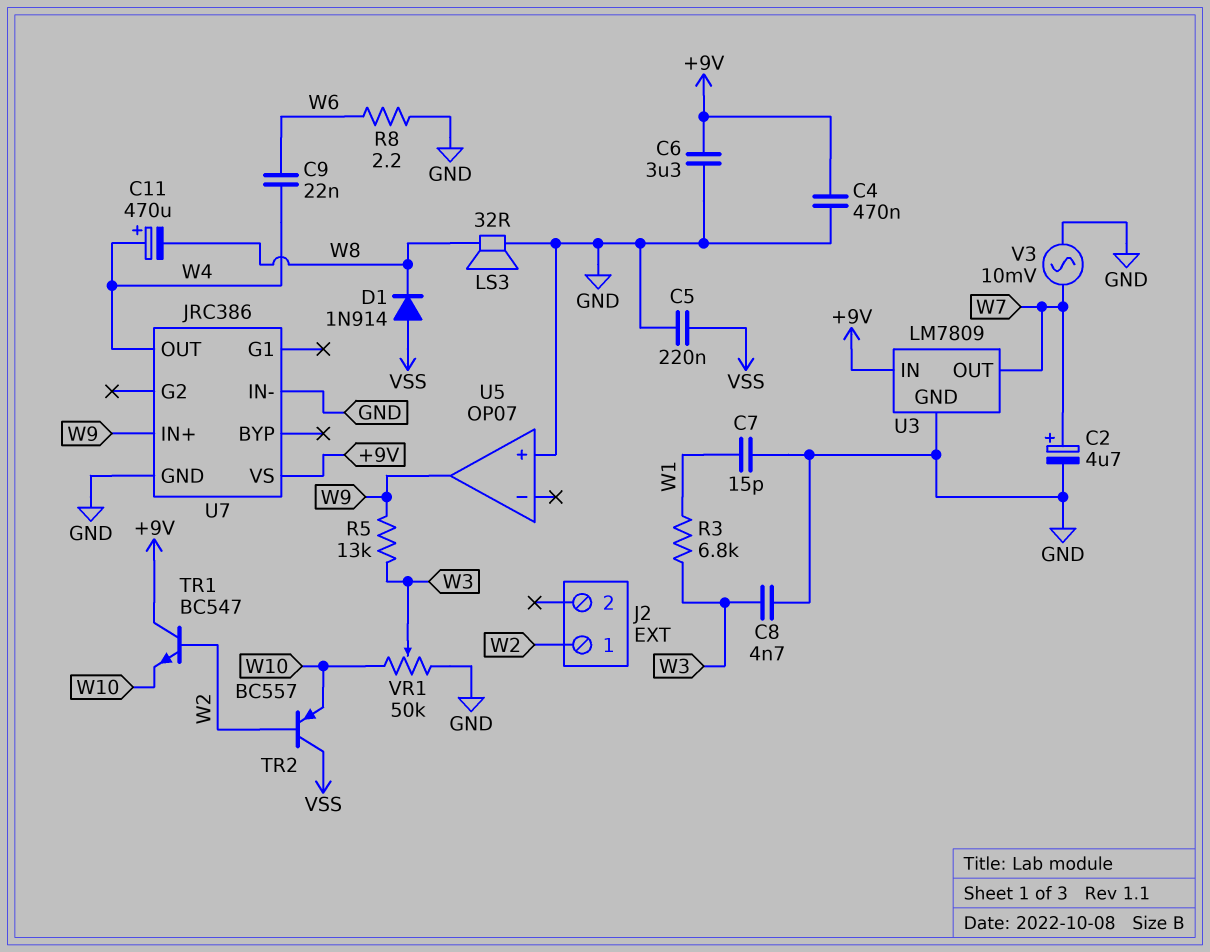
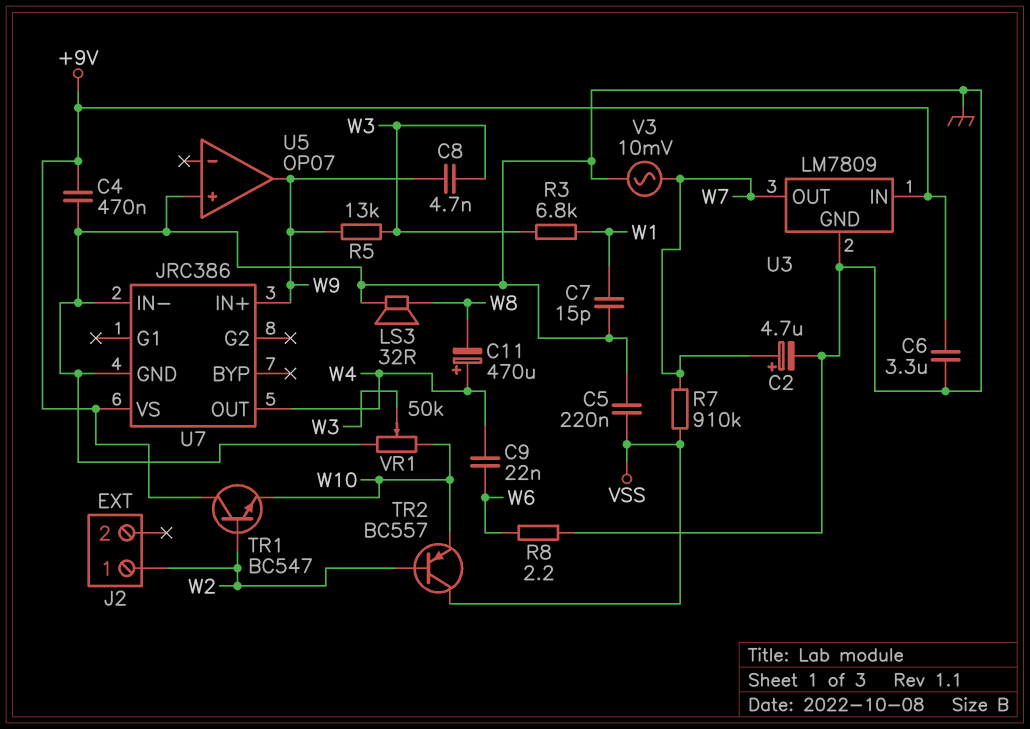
C8: 4.7nF (GND, W3) -> 4.7nF (W3, W9)
D1: diode 1N914 (A VSS, K W8) -> none
R7: none -> 910k (VSS, W7)

